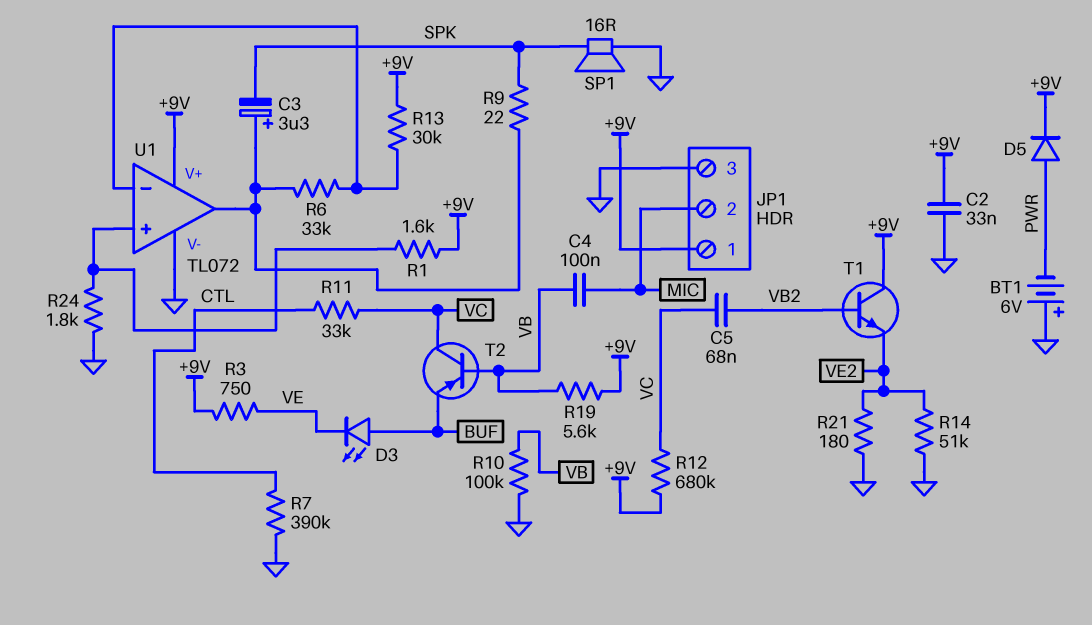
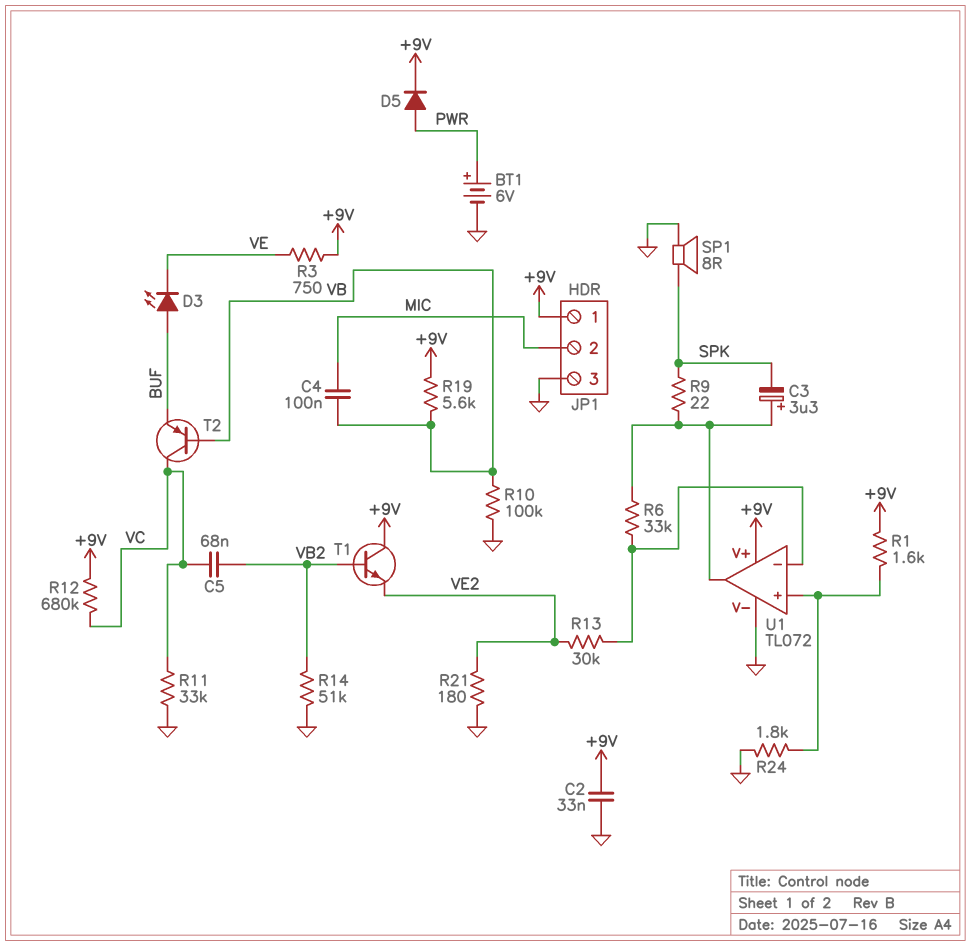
BT1: 6V (plus GND, minus PWR) -> 6V (plus PWR, minus GND)
R7: 390k (CTL, GND) -> none
R11: 33k (CTL, VC) -> 33k (GND, VC)
R13: 30k (+9V, U1/in-) -> 30k (U1/in-, VE2)
R14: 51k (GND, VE2) -> 51k (GND, VB2)
SP1: speaker 16R (GND, SPK) -> speaker 8R (GND, SPK)

